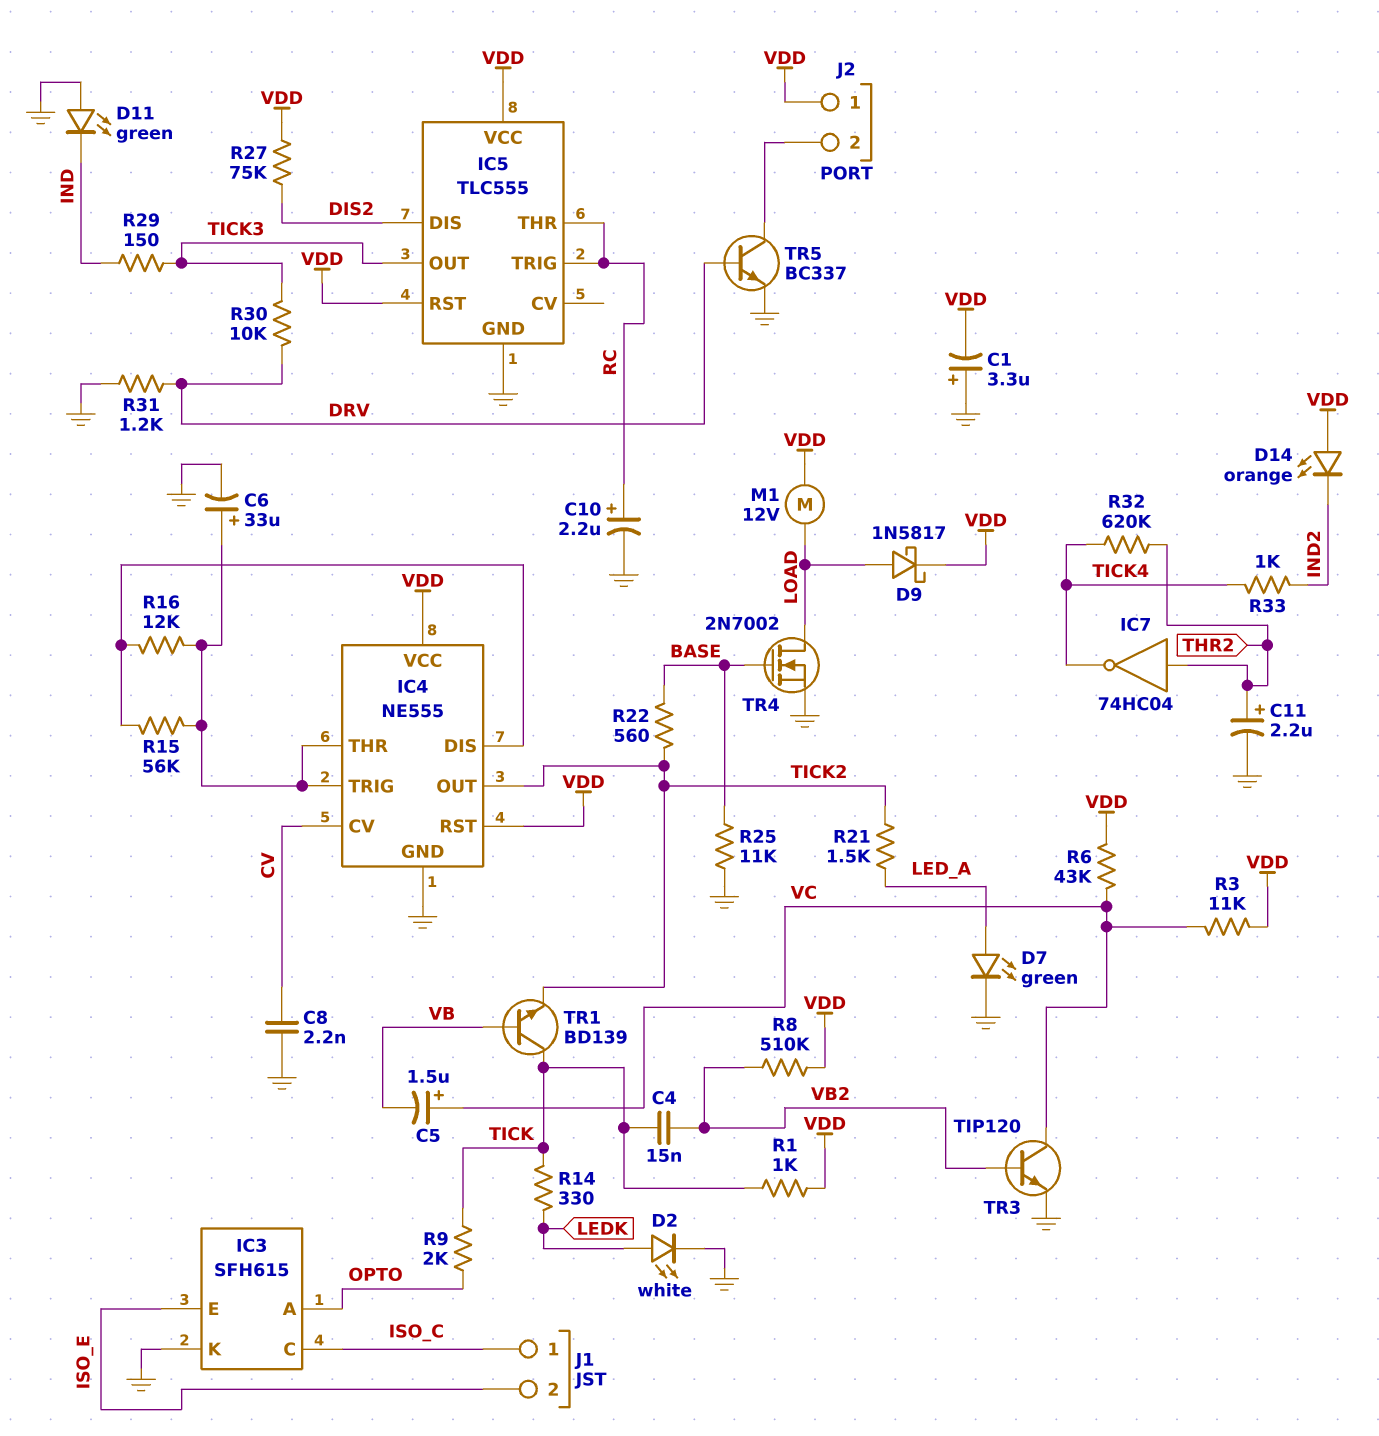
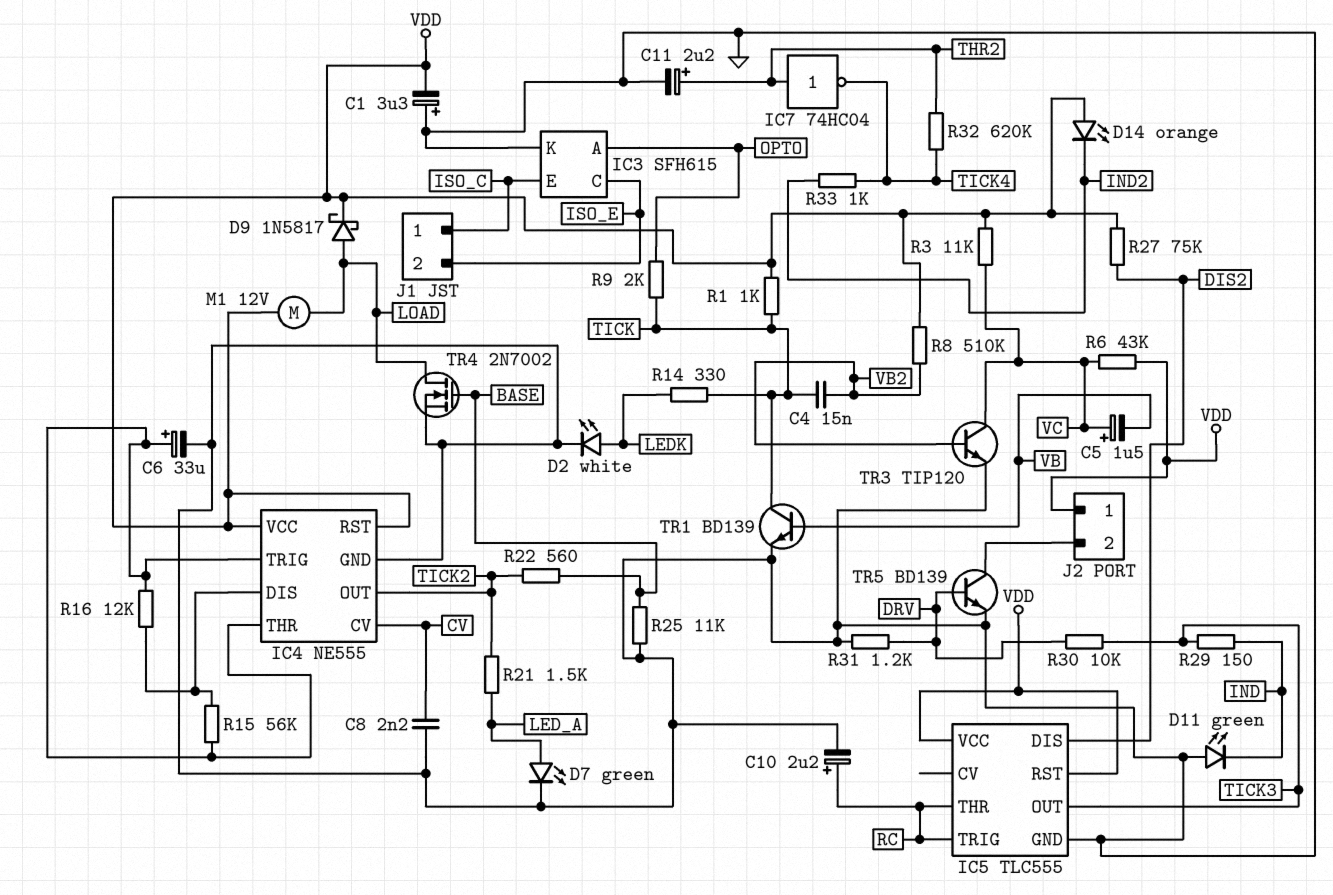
IC3 pin C: ISO_C -> ISO_E
IC3 pin E: ISO_E -> ISO_C
TR1: NPN BD139 (B VB, C TICK, E TICK2) -> NPN BD139 (B VB, C TICK, E GND)
TR5: NPN BC337 (B DRV, C J2/2, E GND) -> NPN BD139 (B DRV, C J2/2, E GND)

